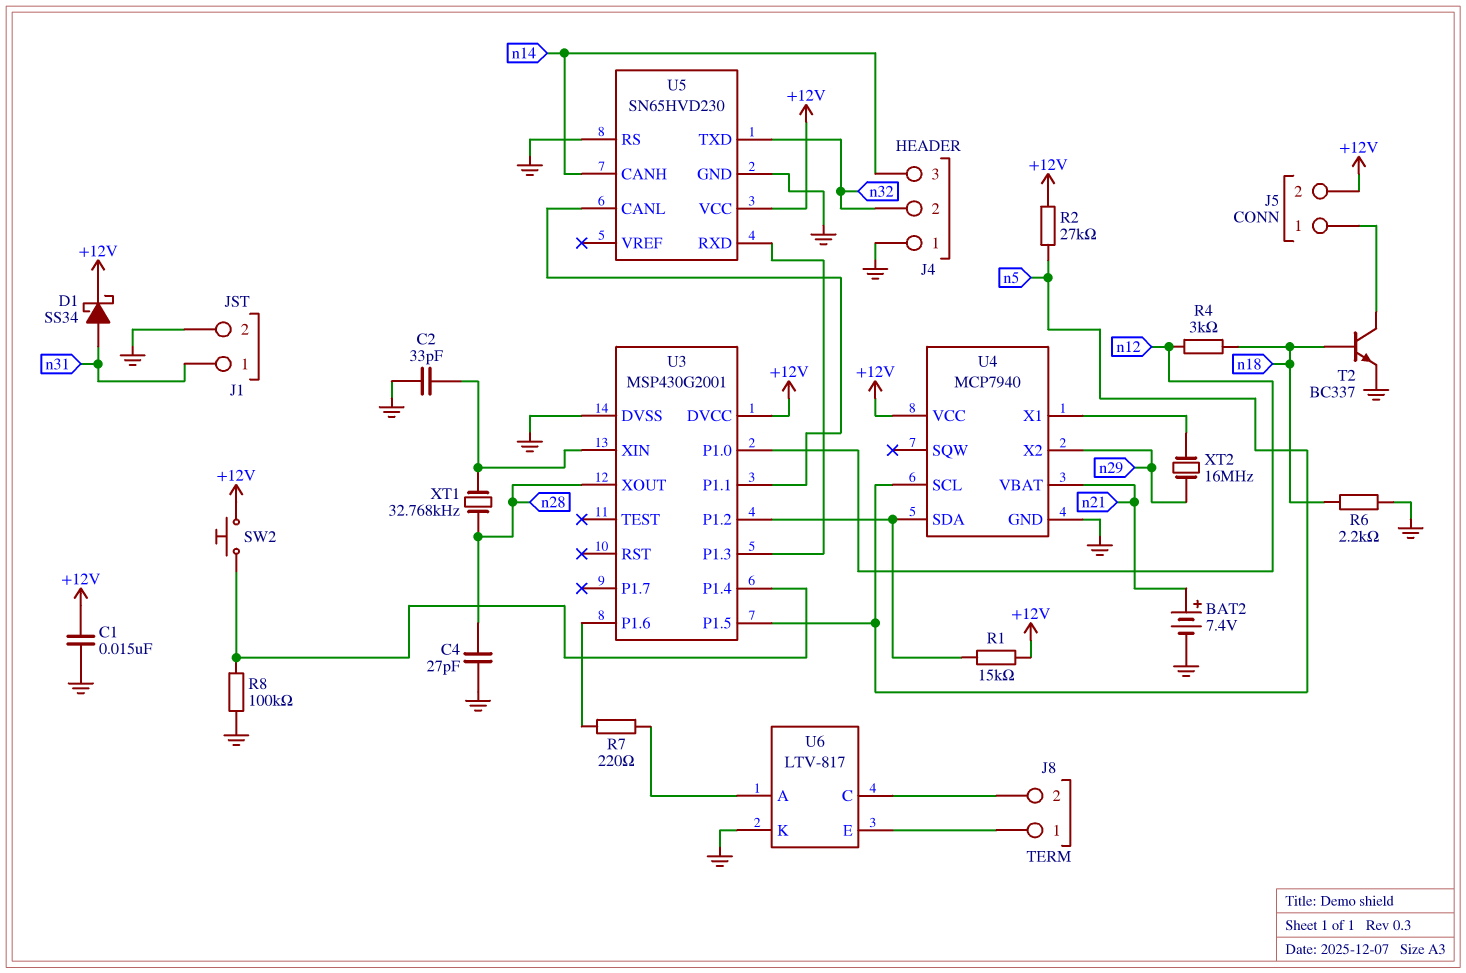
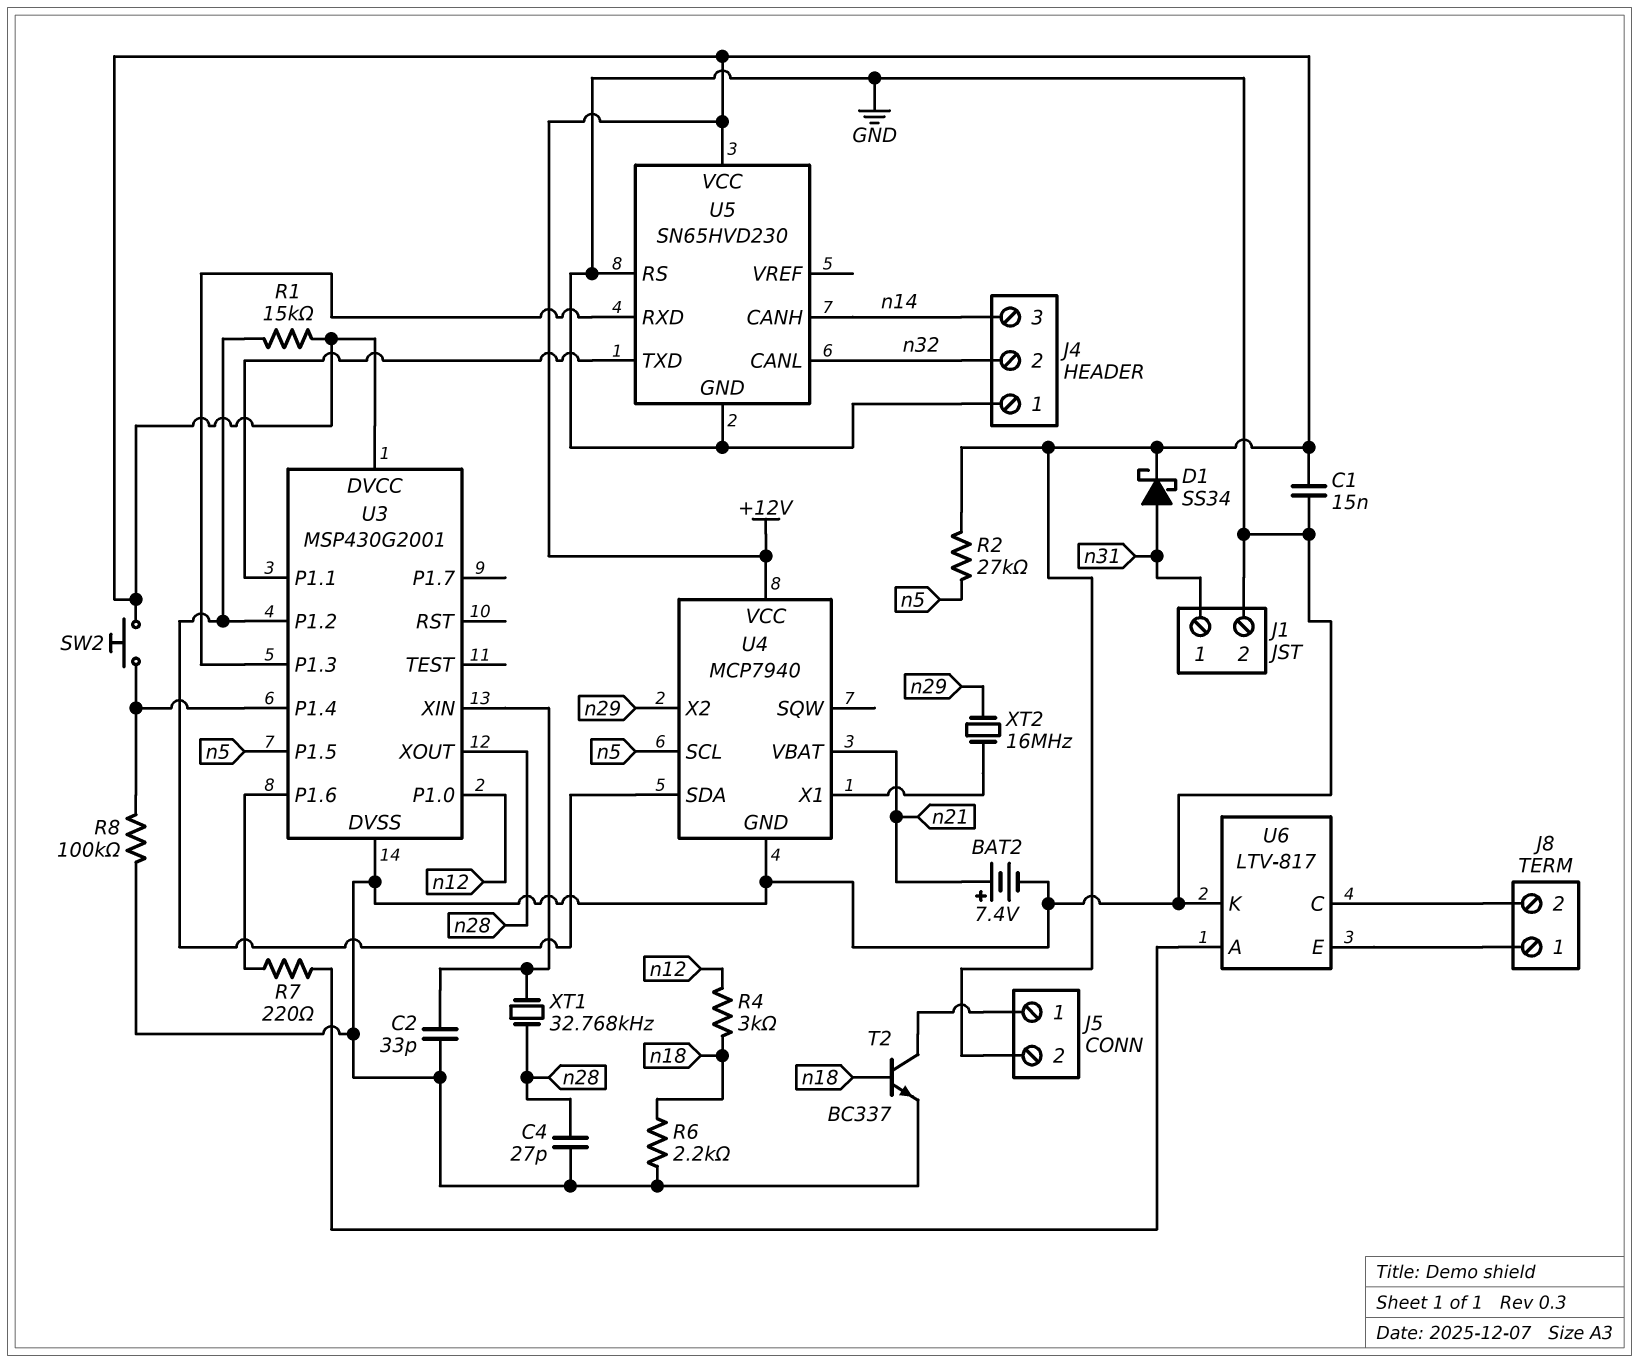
U5 pin CANL: U3/P1.1 -> n32
U5 pin TXD: n32 -> U3/P1.1

